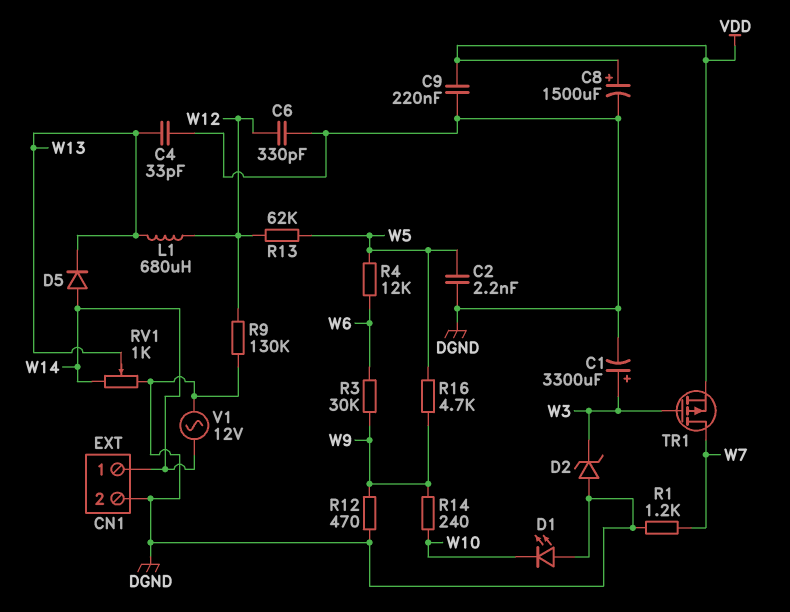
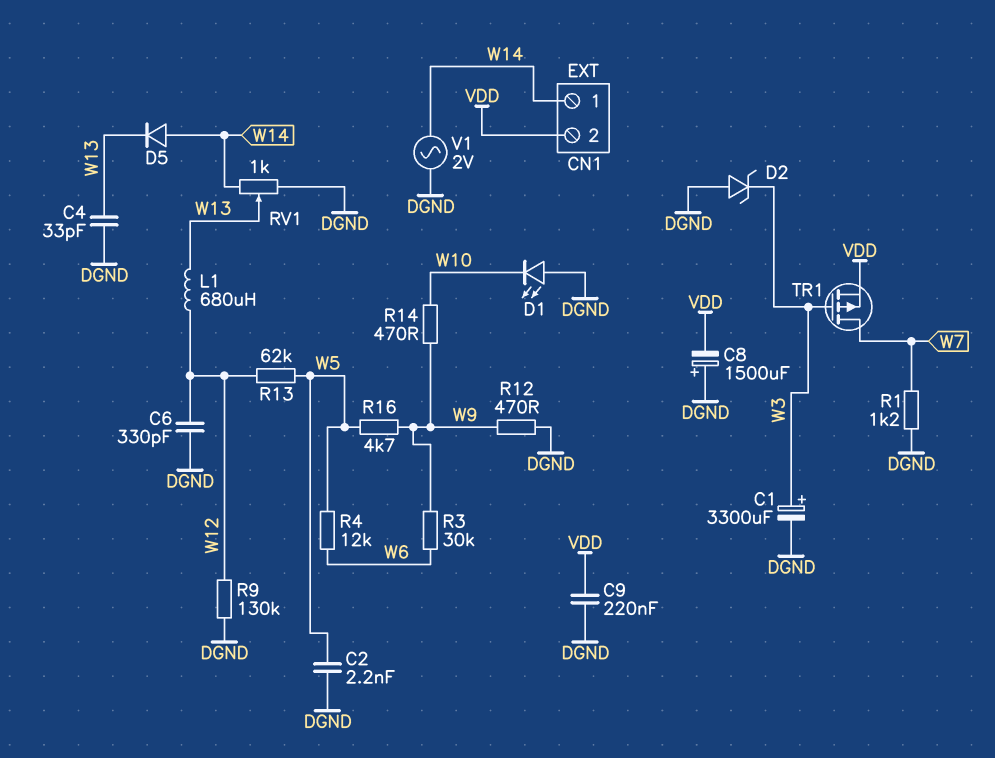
C8: 1500uF (plus VDD, minus DGND) -> 1500uF (plus DGND, minus VDD)
CN1 pin 2: DGND -> VDD
R14: 240 (W9, W10) -> 470 (W9, W10)
V1: AC 12V (DGND, W14) -> AC 2V (DGND, W14)

